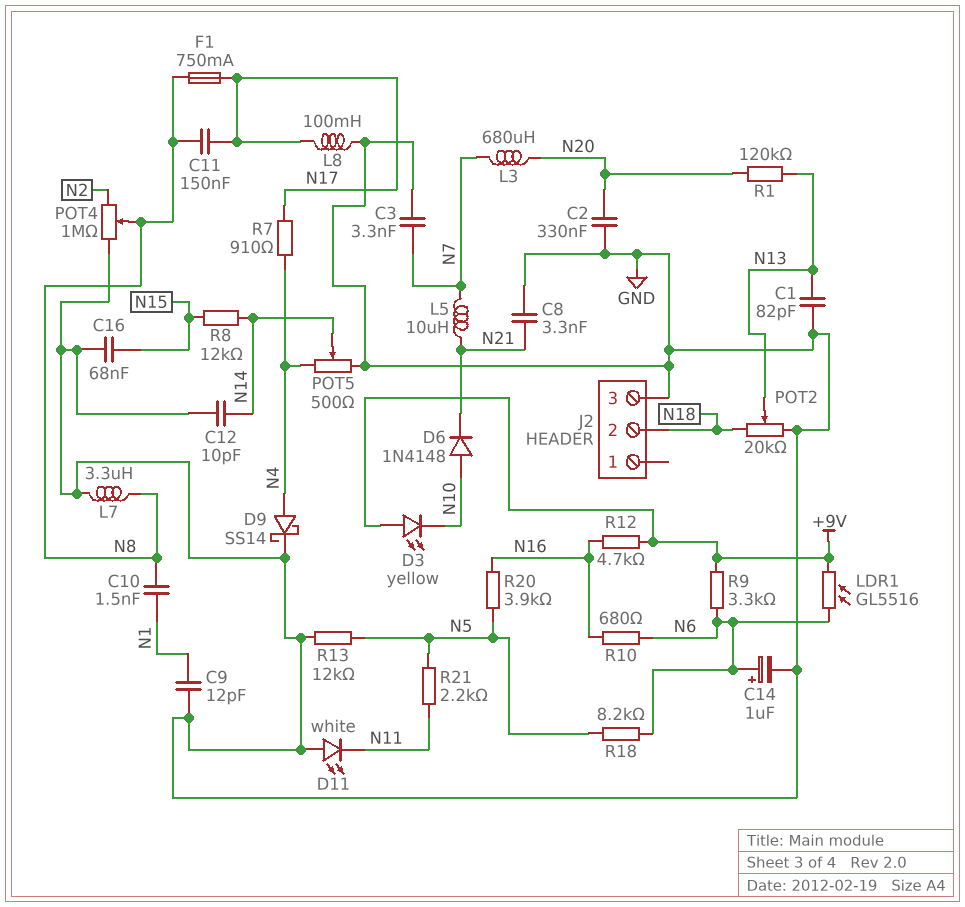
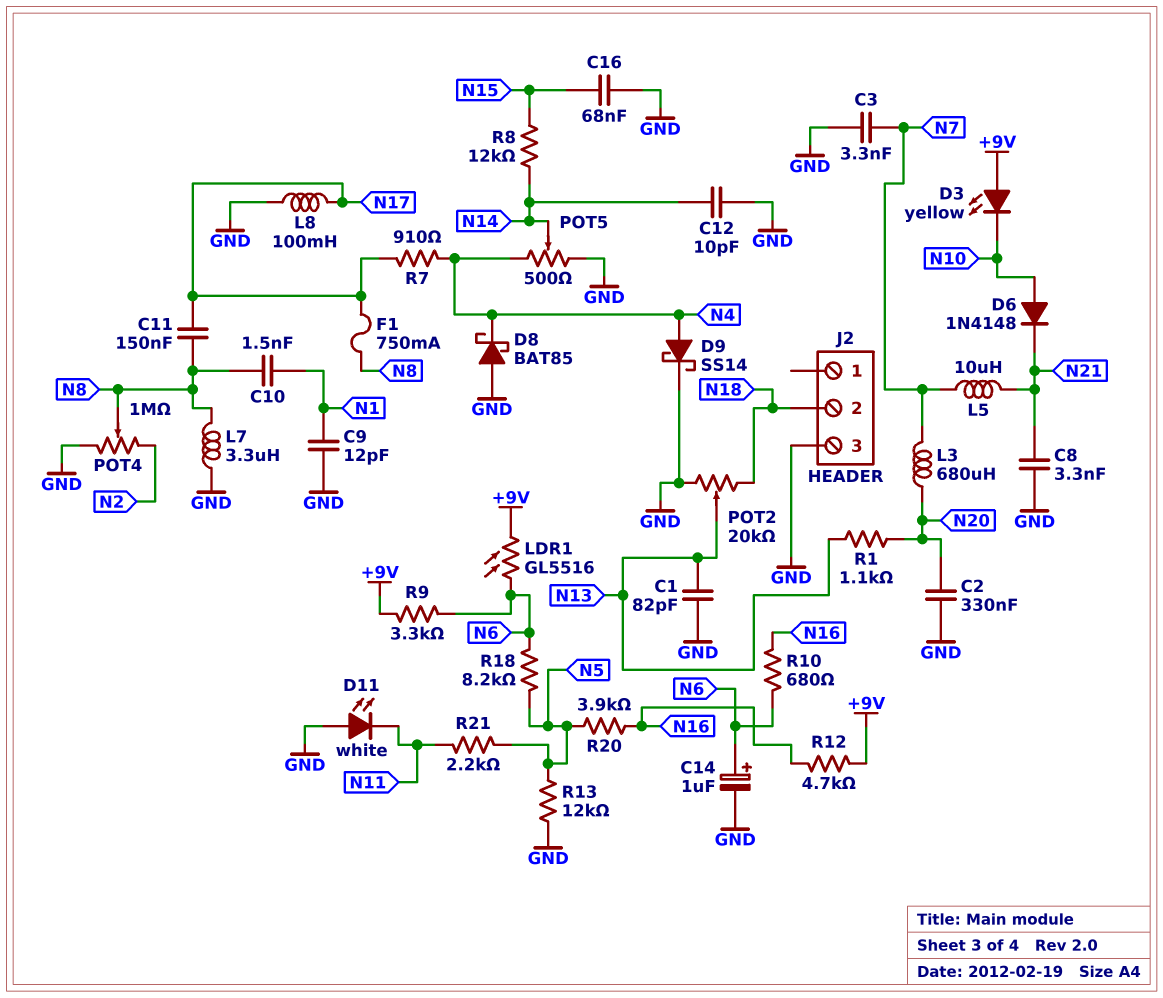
D8: none -> schottky BAT85 (A GND, K N4)
R1: 120k (N13, N20) -> 1.1k (N13, N20)

